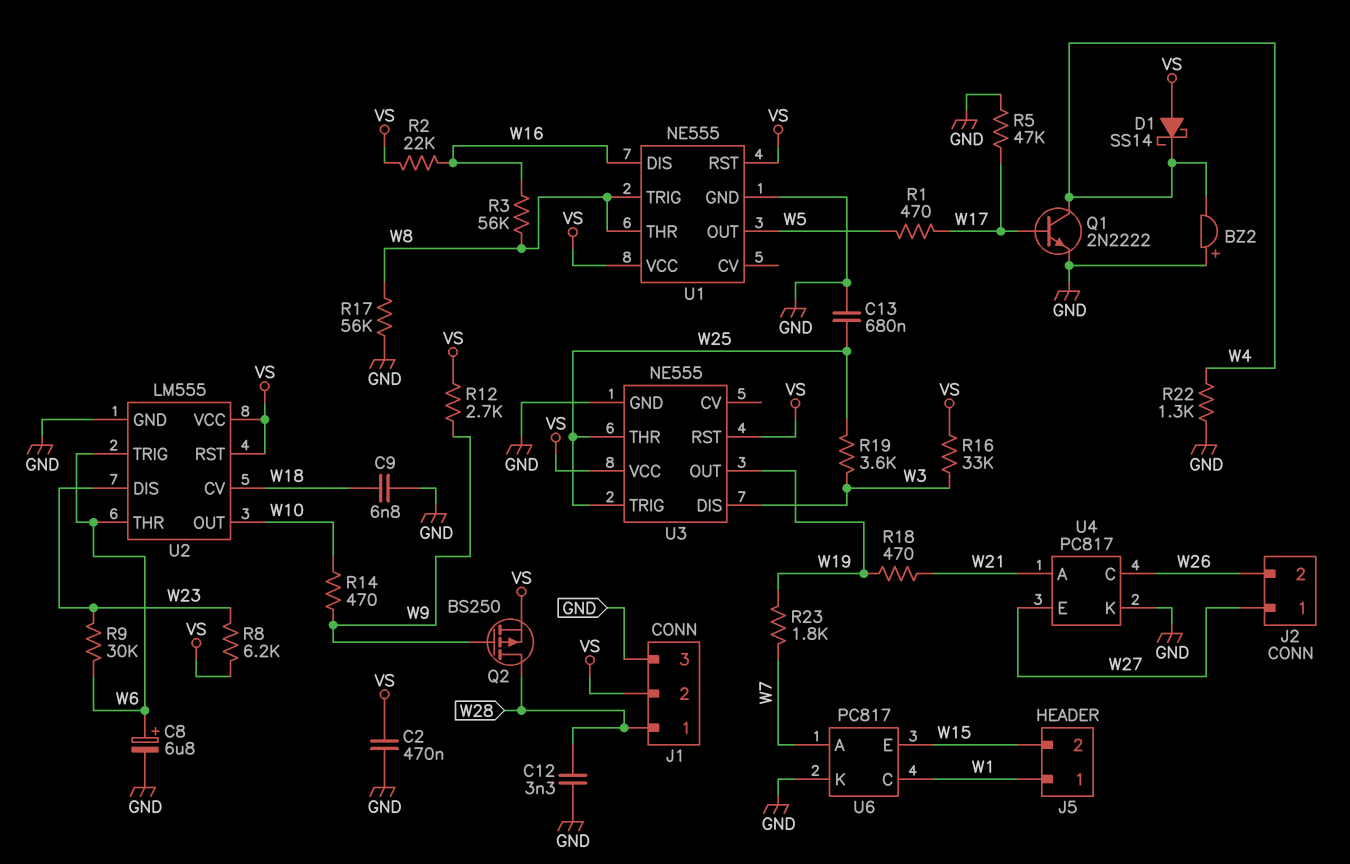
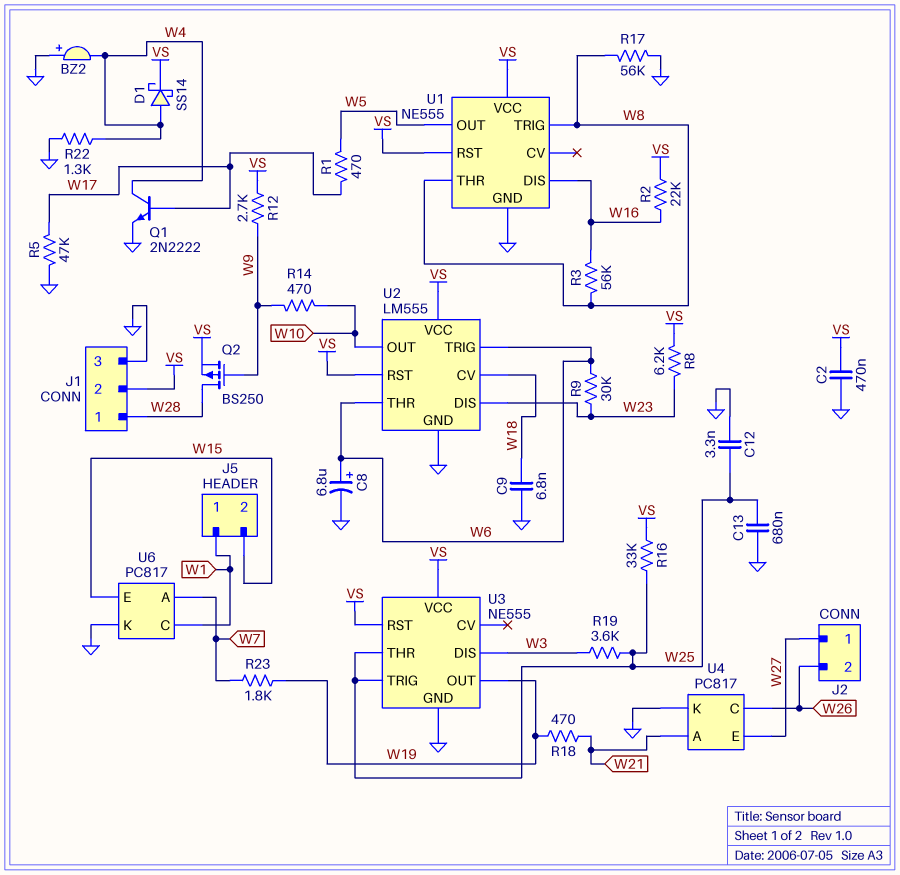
C12: 3.3nF (GND, W28) -> 3.3nF (GND, W25)
D1: schottky SS14 (A VS, K W4) -> schottky SS14 (A W4, K VS)
R16: 33k (VS, W3) -> 33k (VS, W25)

